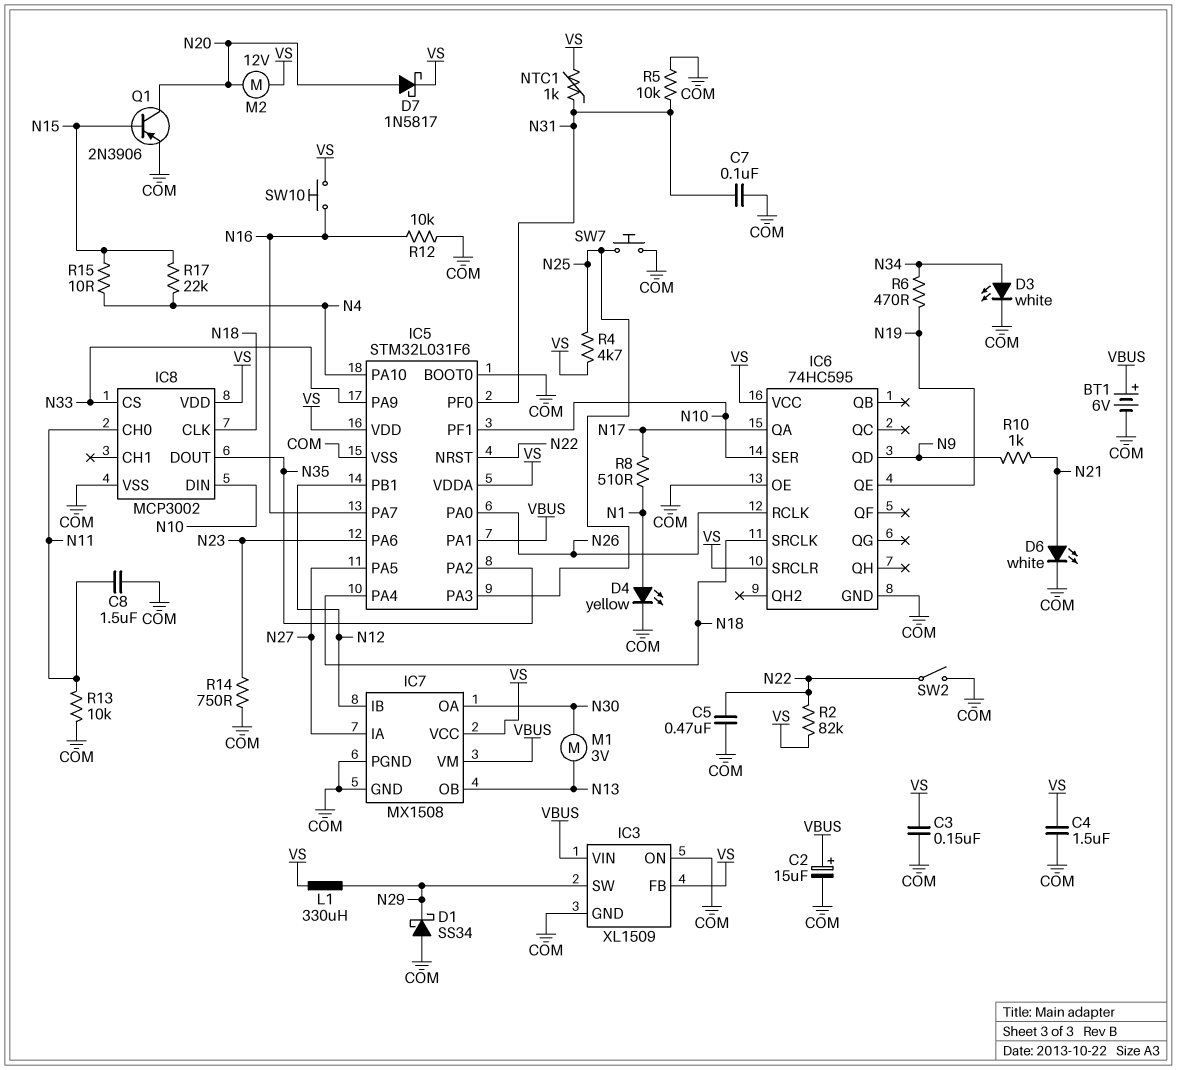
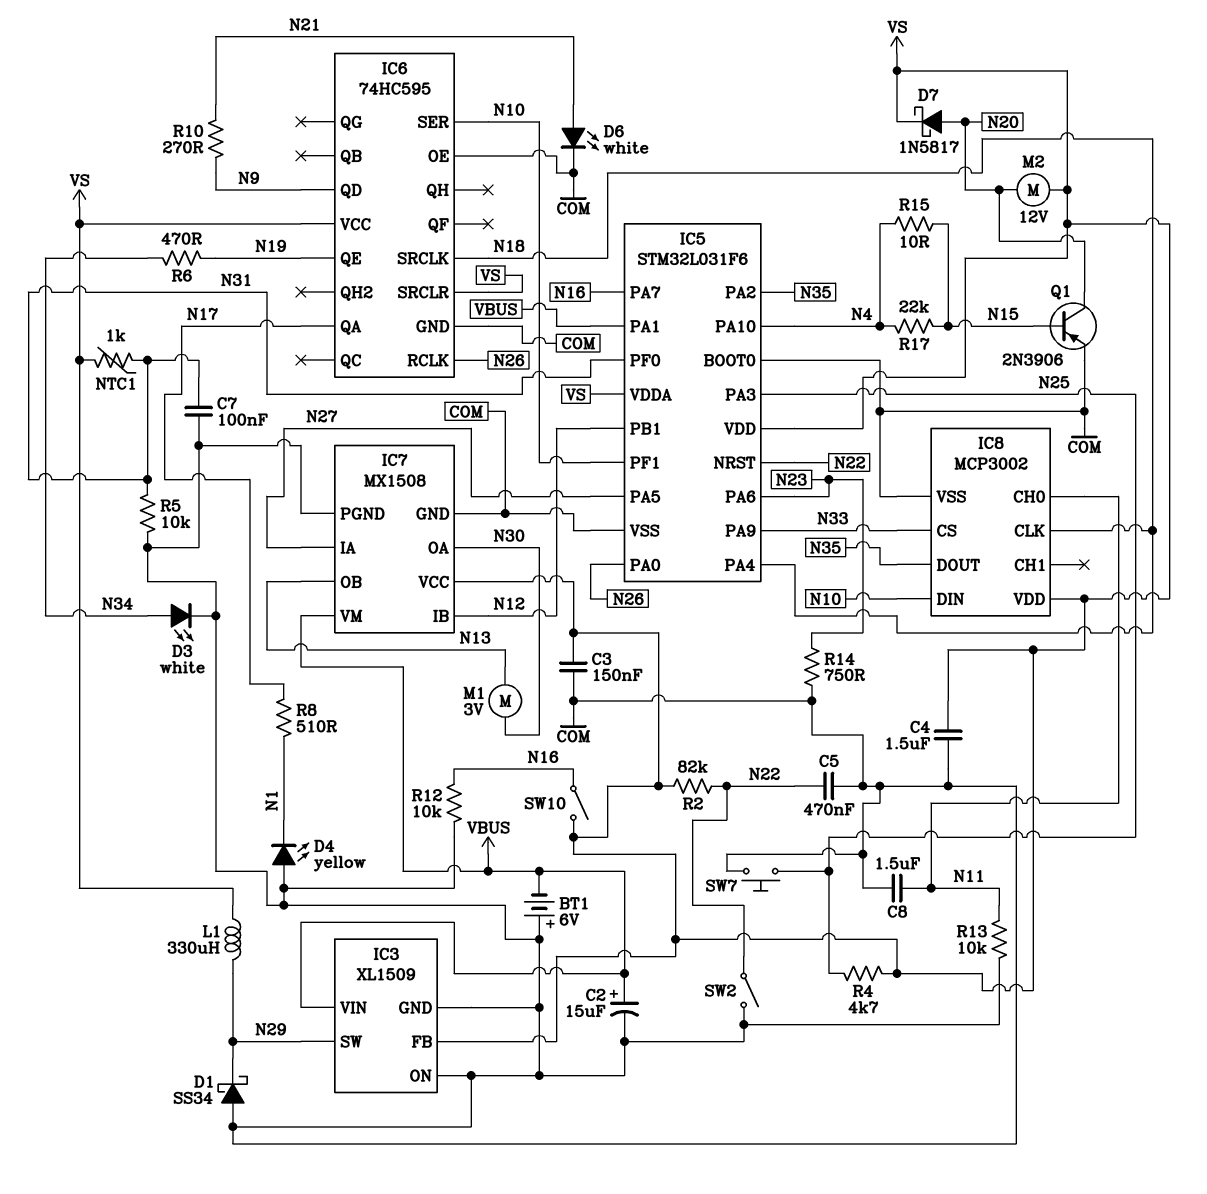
BT1: 6V (plus VBUS, minus COM) -> 6V (plus COM, minus VBUS)
D4: LED yellow (A N1, K COM) -> LED yellow (A COM, K N1)
R10: 1k (N9, N21) -> 270 (N9, N21)
SW10: button (N16, VS) -> switch (N16, VS)

